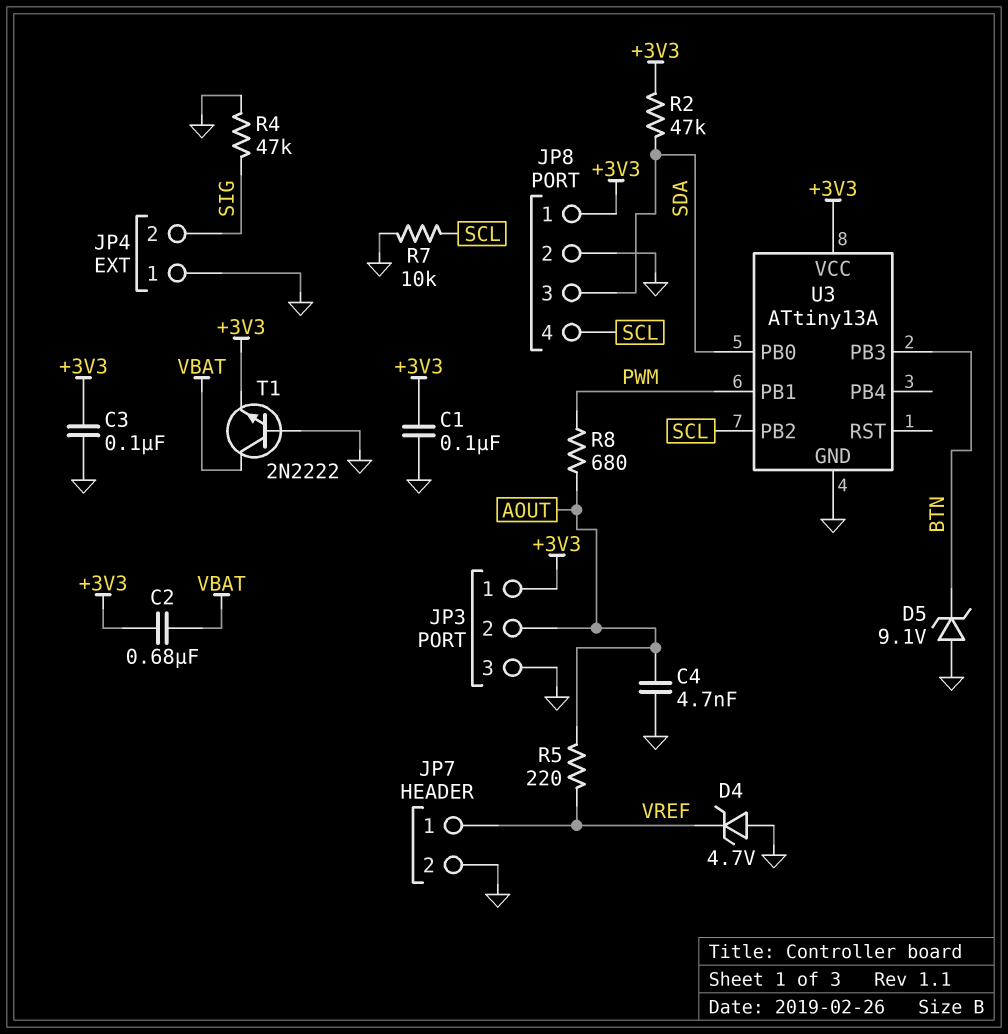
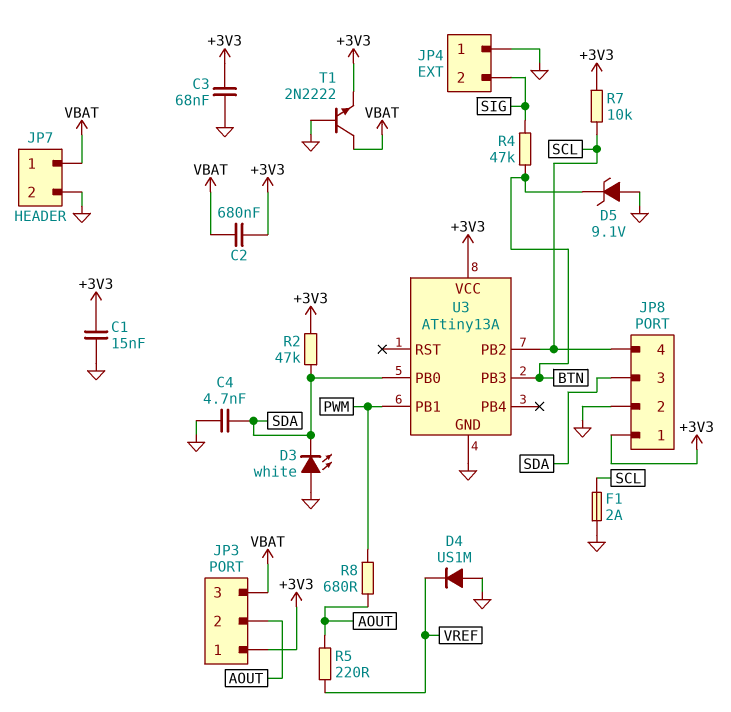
C1: 100nF (+3V3, GND) -> 15nF (+3V3, GND)
C3: 100nF (+3V3, GND) -> 68nF (+3V3, GND)
C4: 4.7nF (AOUT, GND) -> 4.7nF (GND, SDA)
D3: none -> LED white (A GND, K SDA)
D4: zener 4.7V (A GND, K VREF) -> diode US1M (A GND, K VREF)
F1: none -> 2A (GND, SCL)
JP3 pin 3: GND -> VBAT
JP7 pin 1: VREF -> VBAT
R4: 47k (GND, SIG) -> 47k (BTN, SIG)
R7: 10k (GND, SCL) -> 10k (+3V3, SCL)

